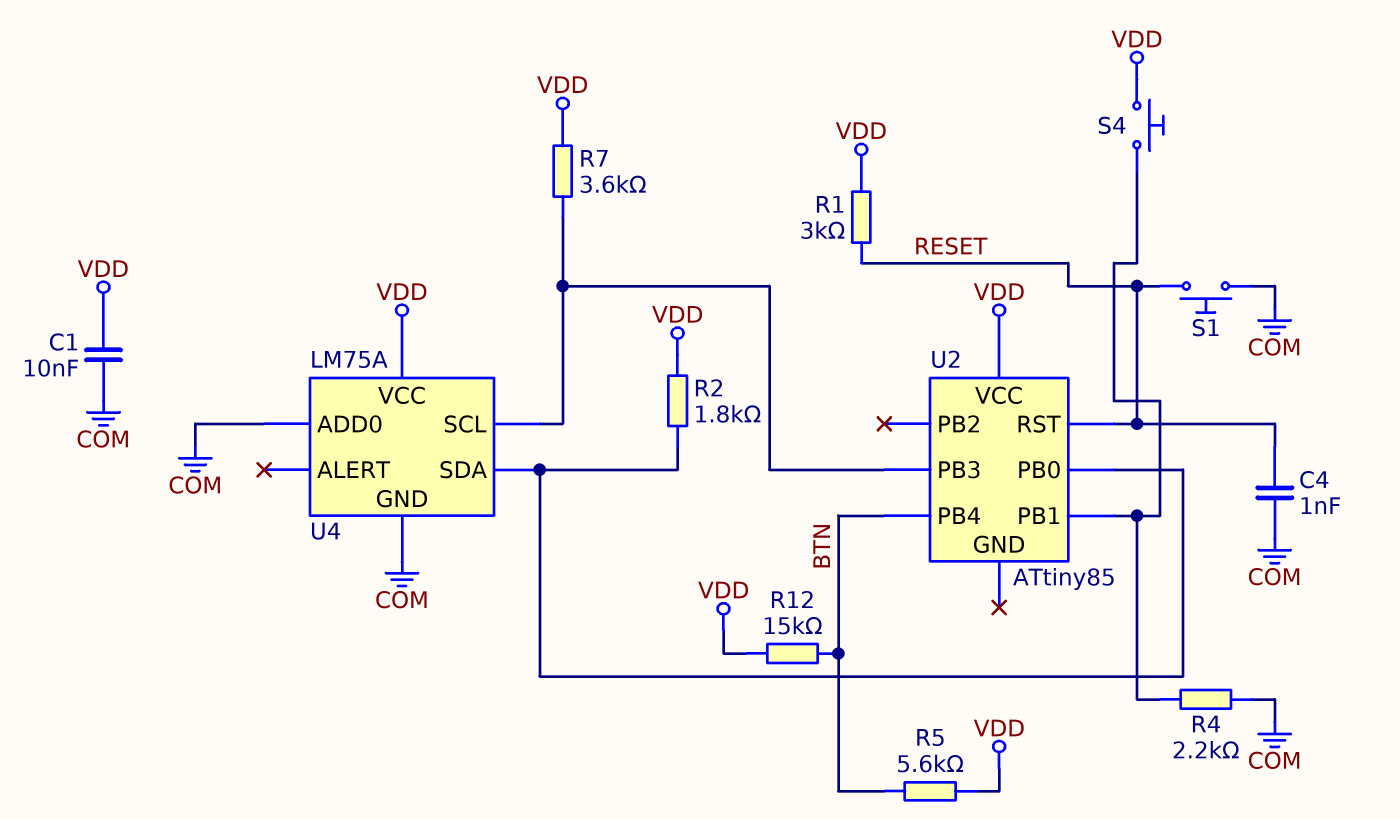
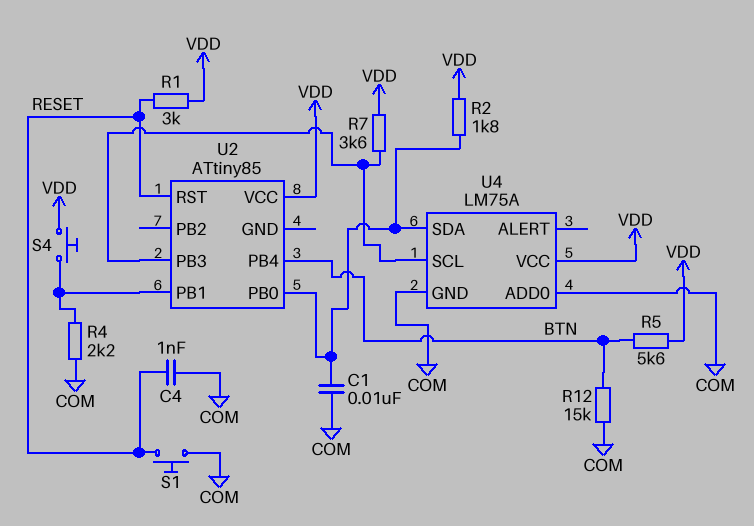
C1: 10nF (COM, VDD) -> 10nF (COM, U2/PB0)
R12: 15k (BTN, VDD) -> 15k (BTN, COM)

